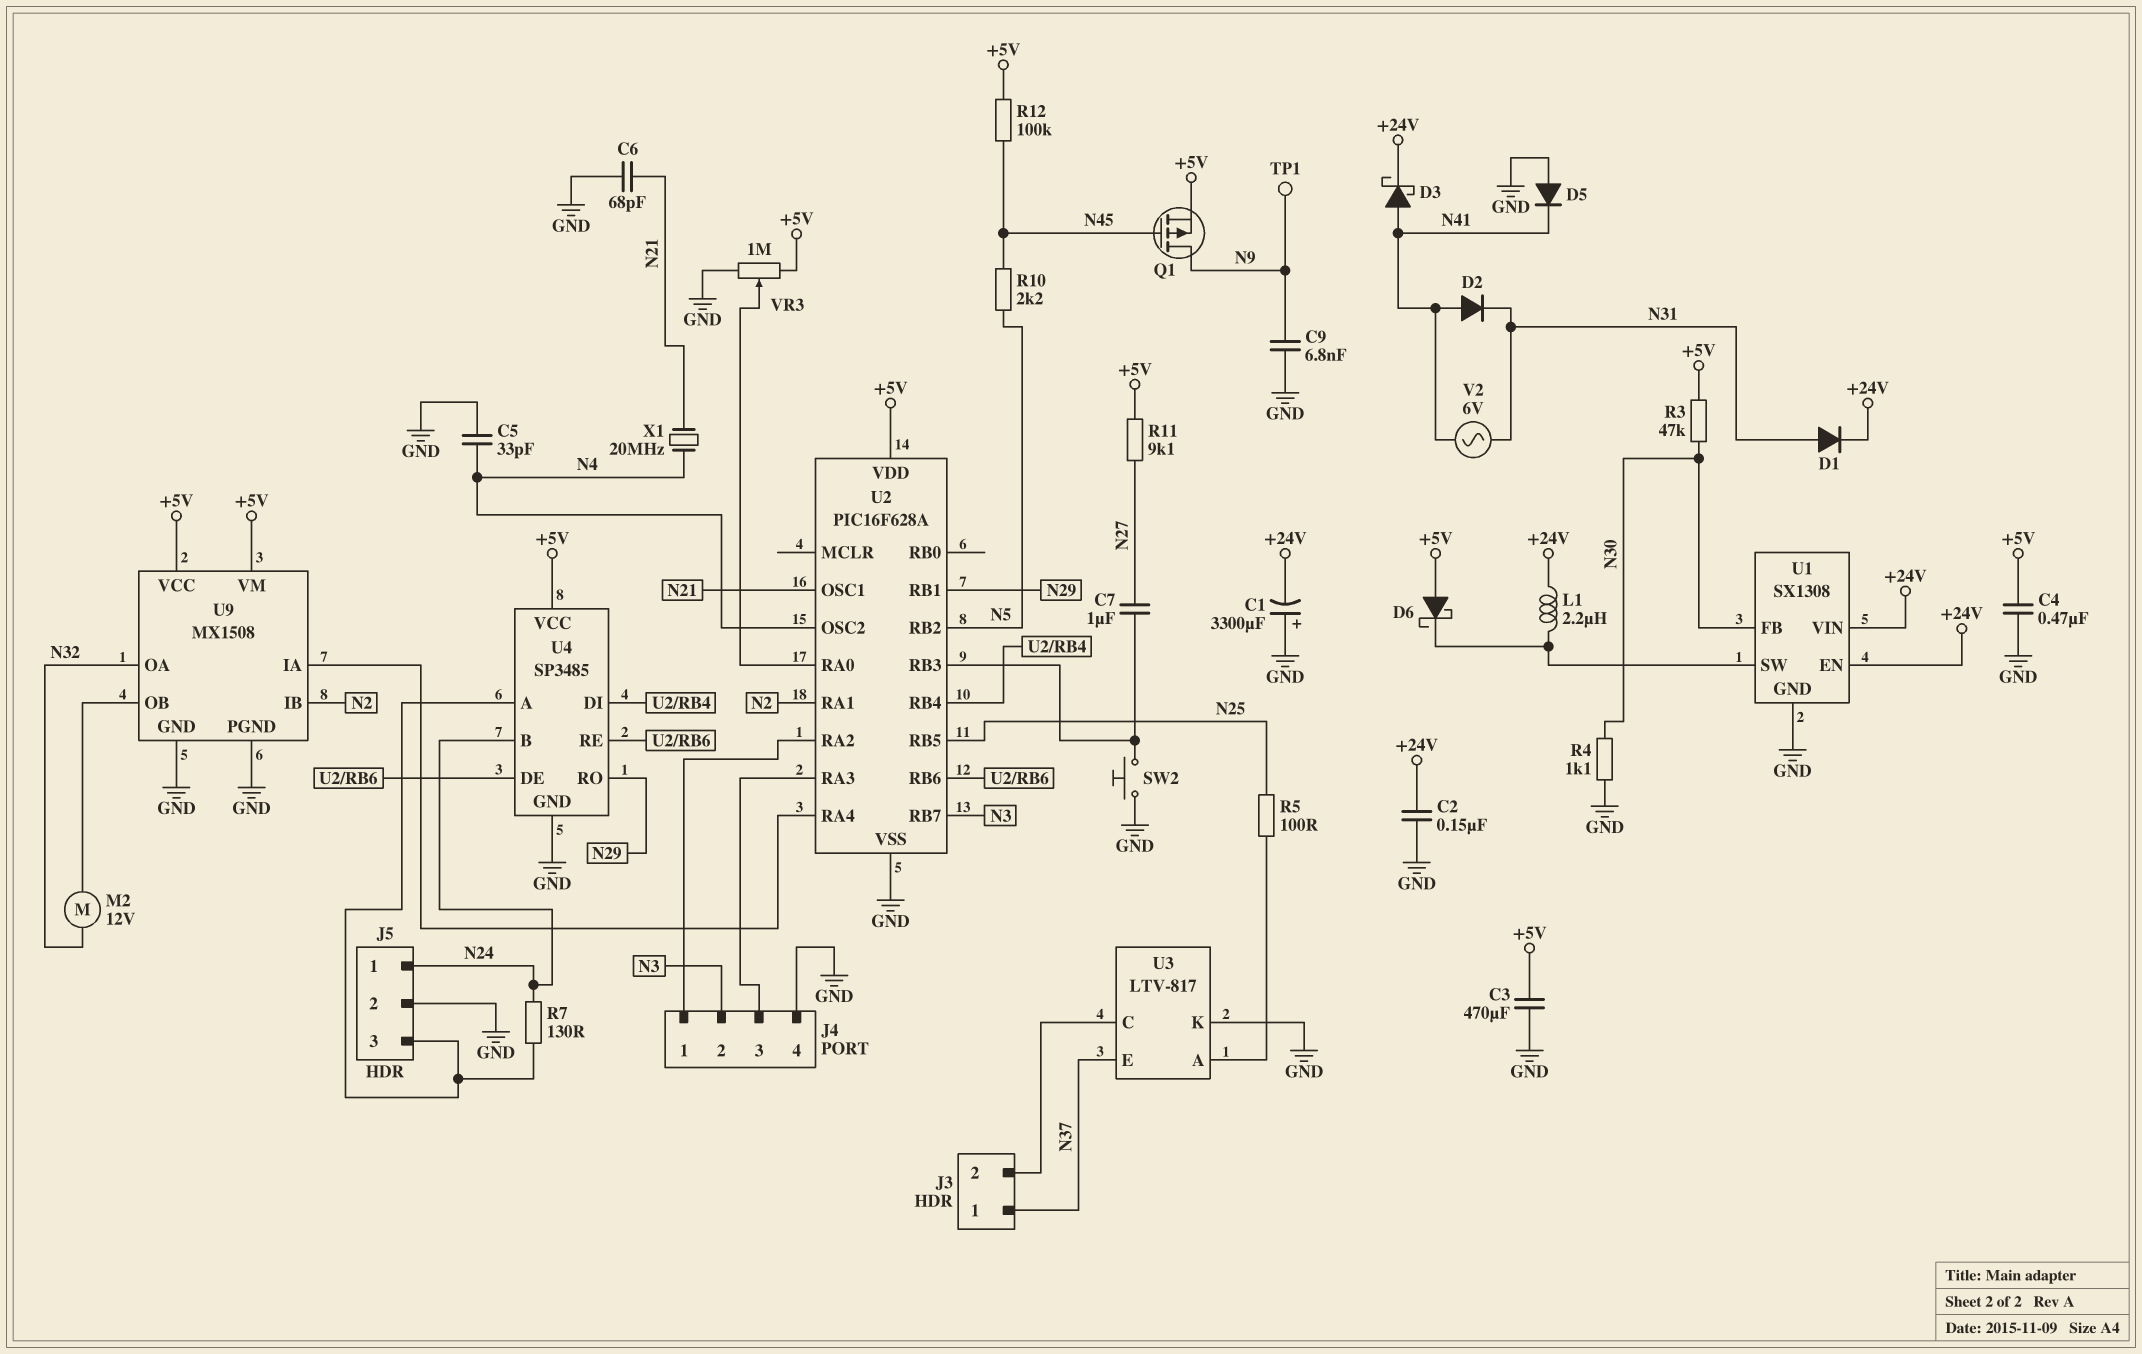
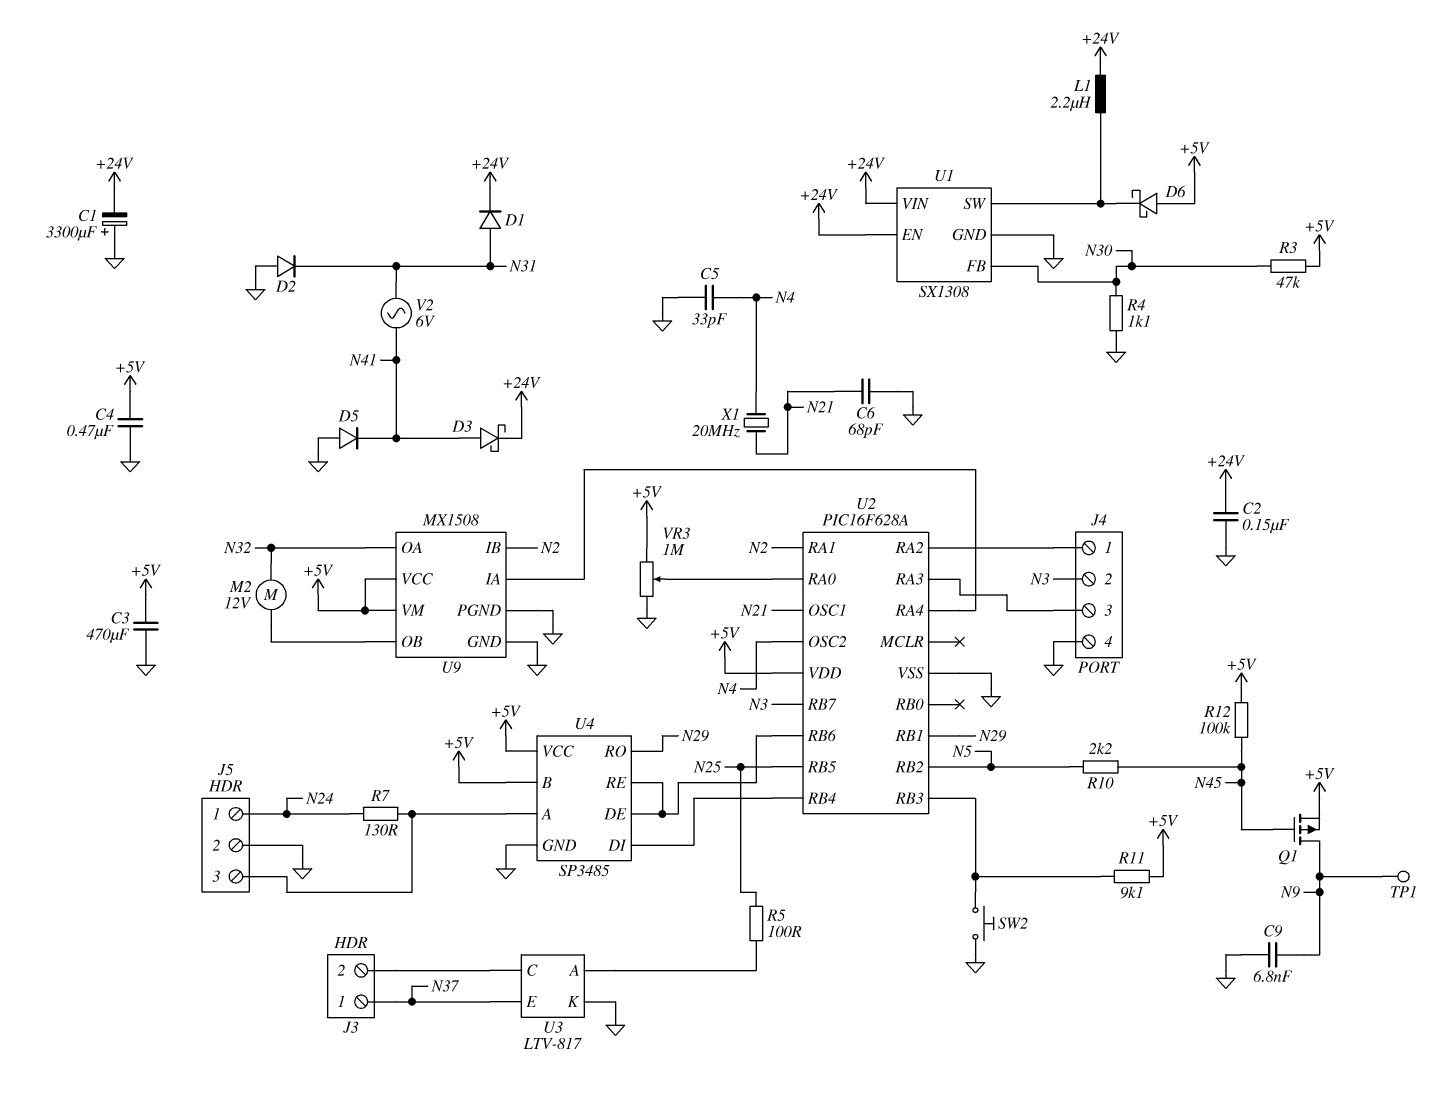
C7: 1uF (N27, U2/RB3) -> none
D2: diode (A N41, K N31) -> diode (A GND, K N31)
R11: 9.1k (+5V, N27) -> 9.1k (+5V, U2/RB3)
U4 pin B: N24 -> +5V

